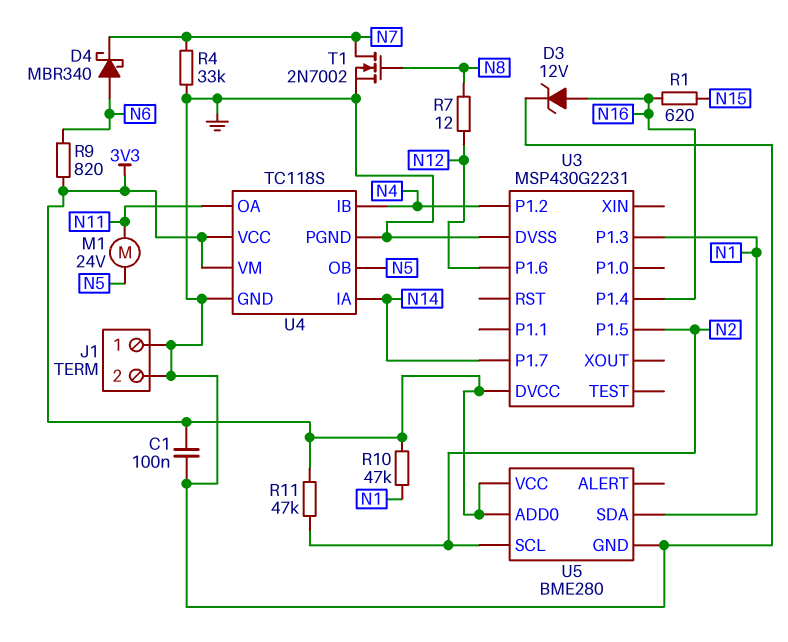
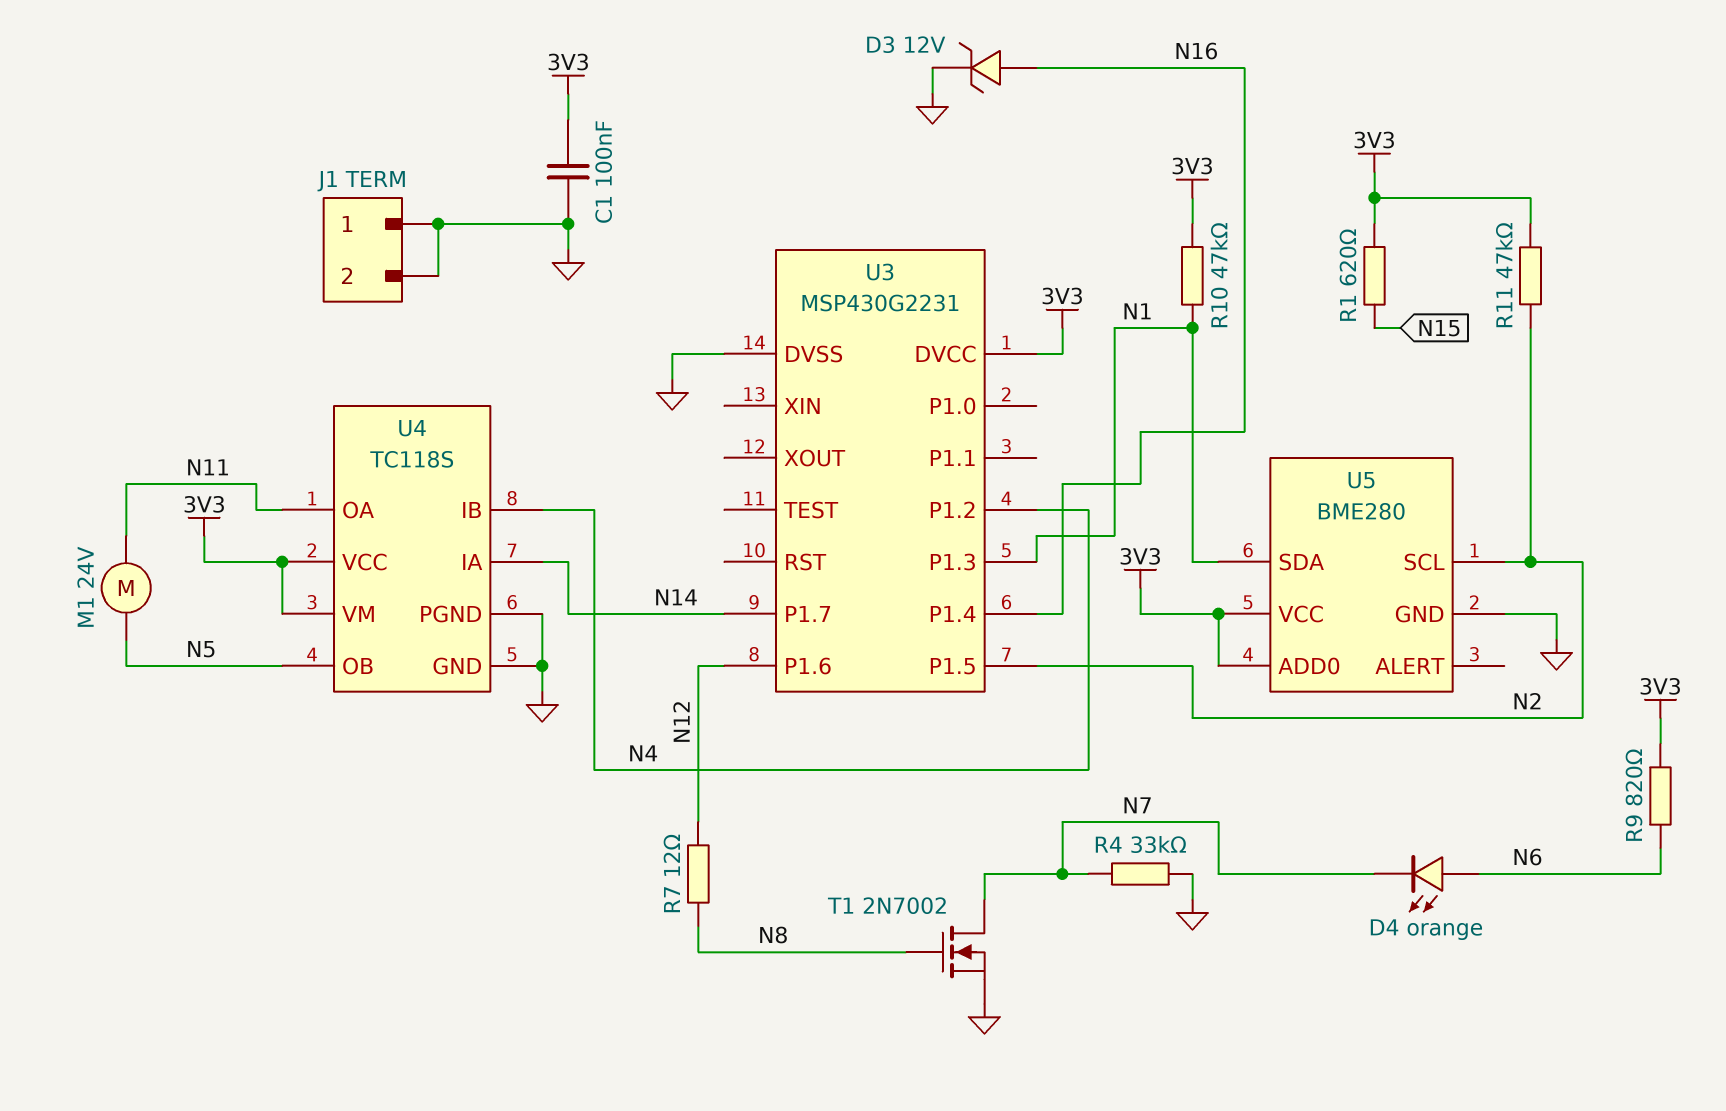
D4: schottky MBR340 (A N6, K N7) -> LED orange (A N6, K N7)
R1: 620 (N15, N16) -> 620 (3V3, N15)

